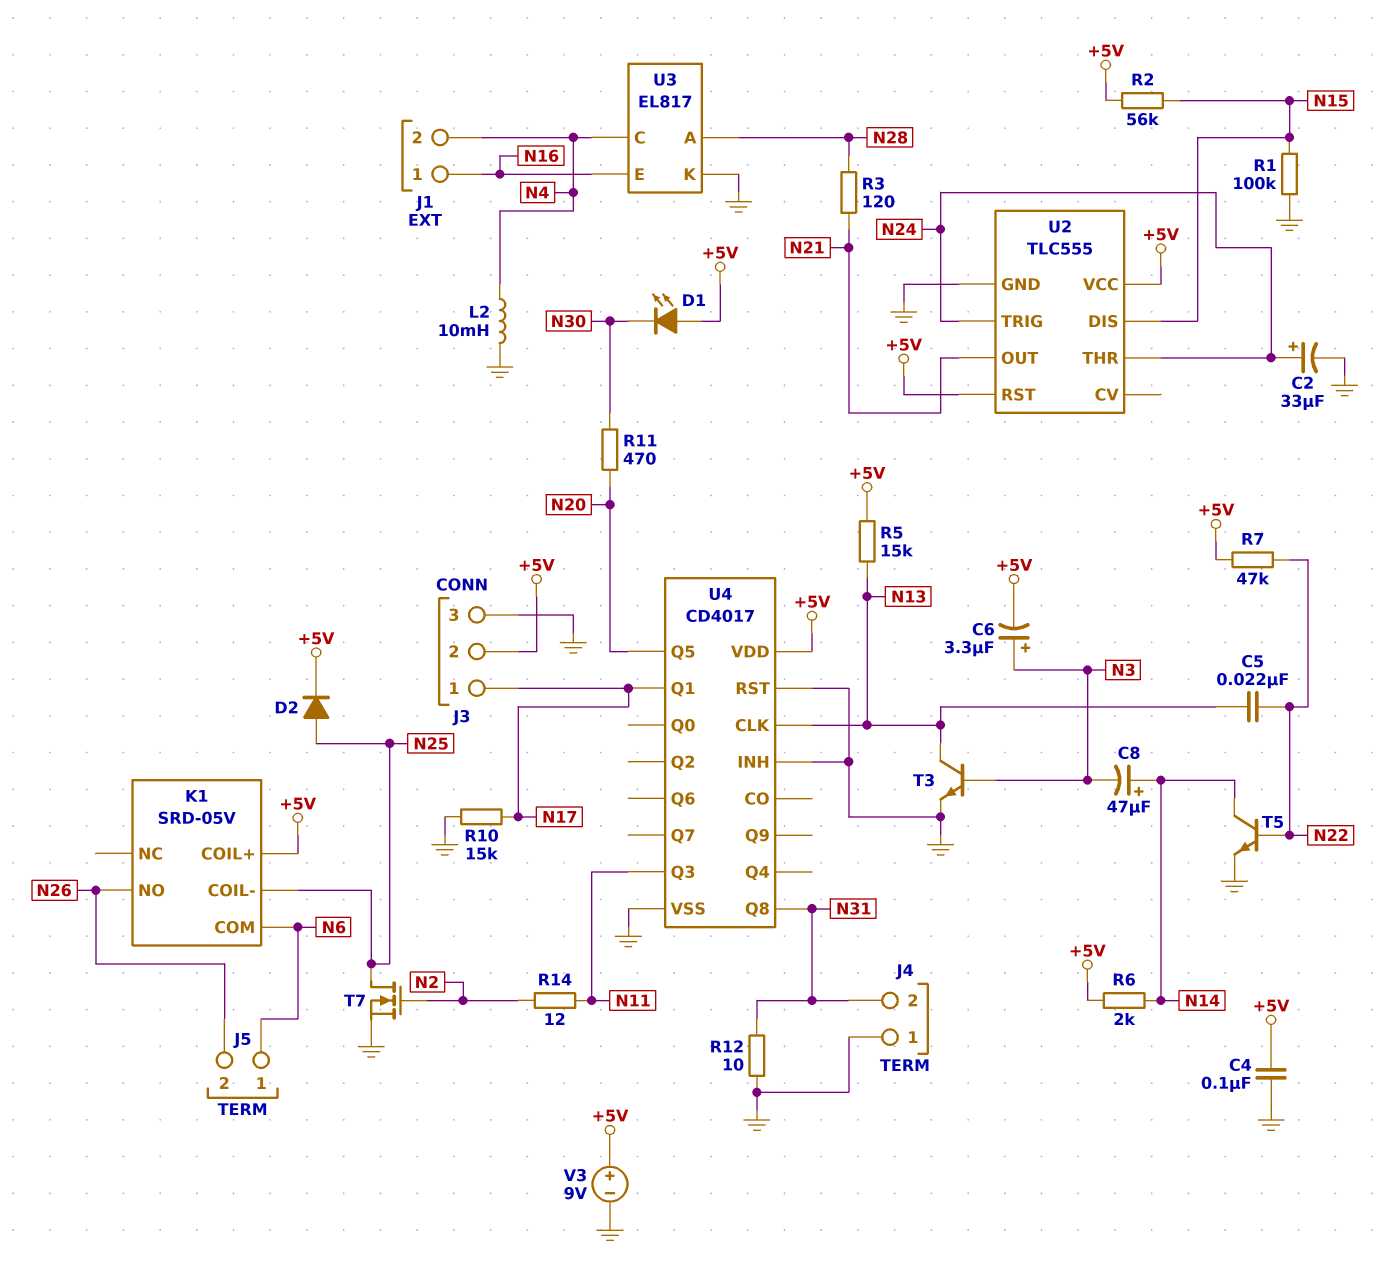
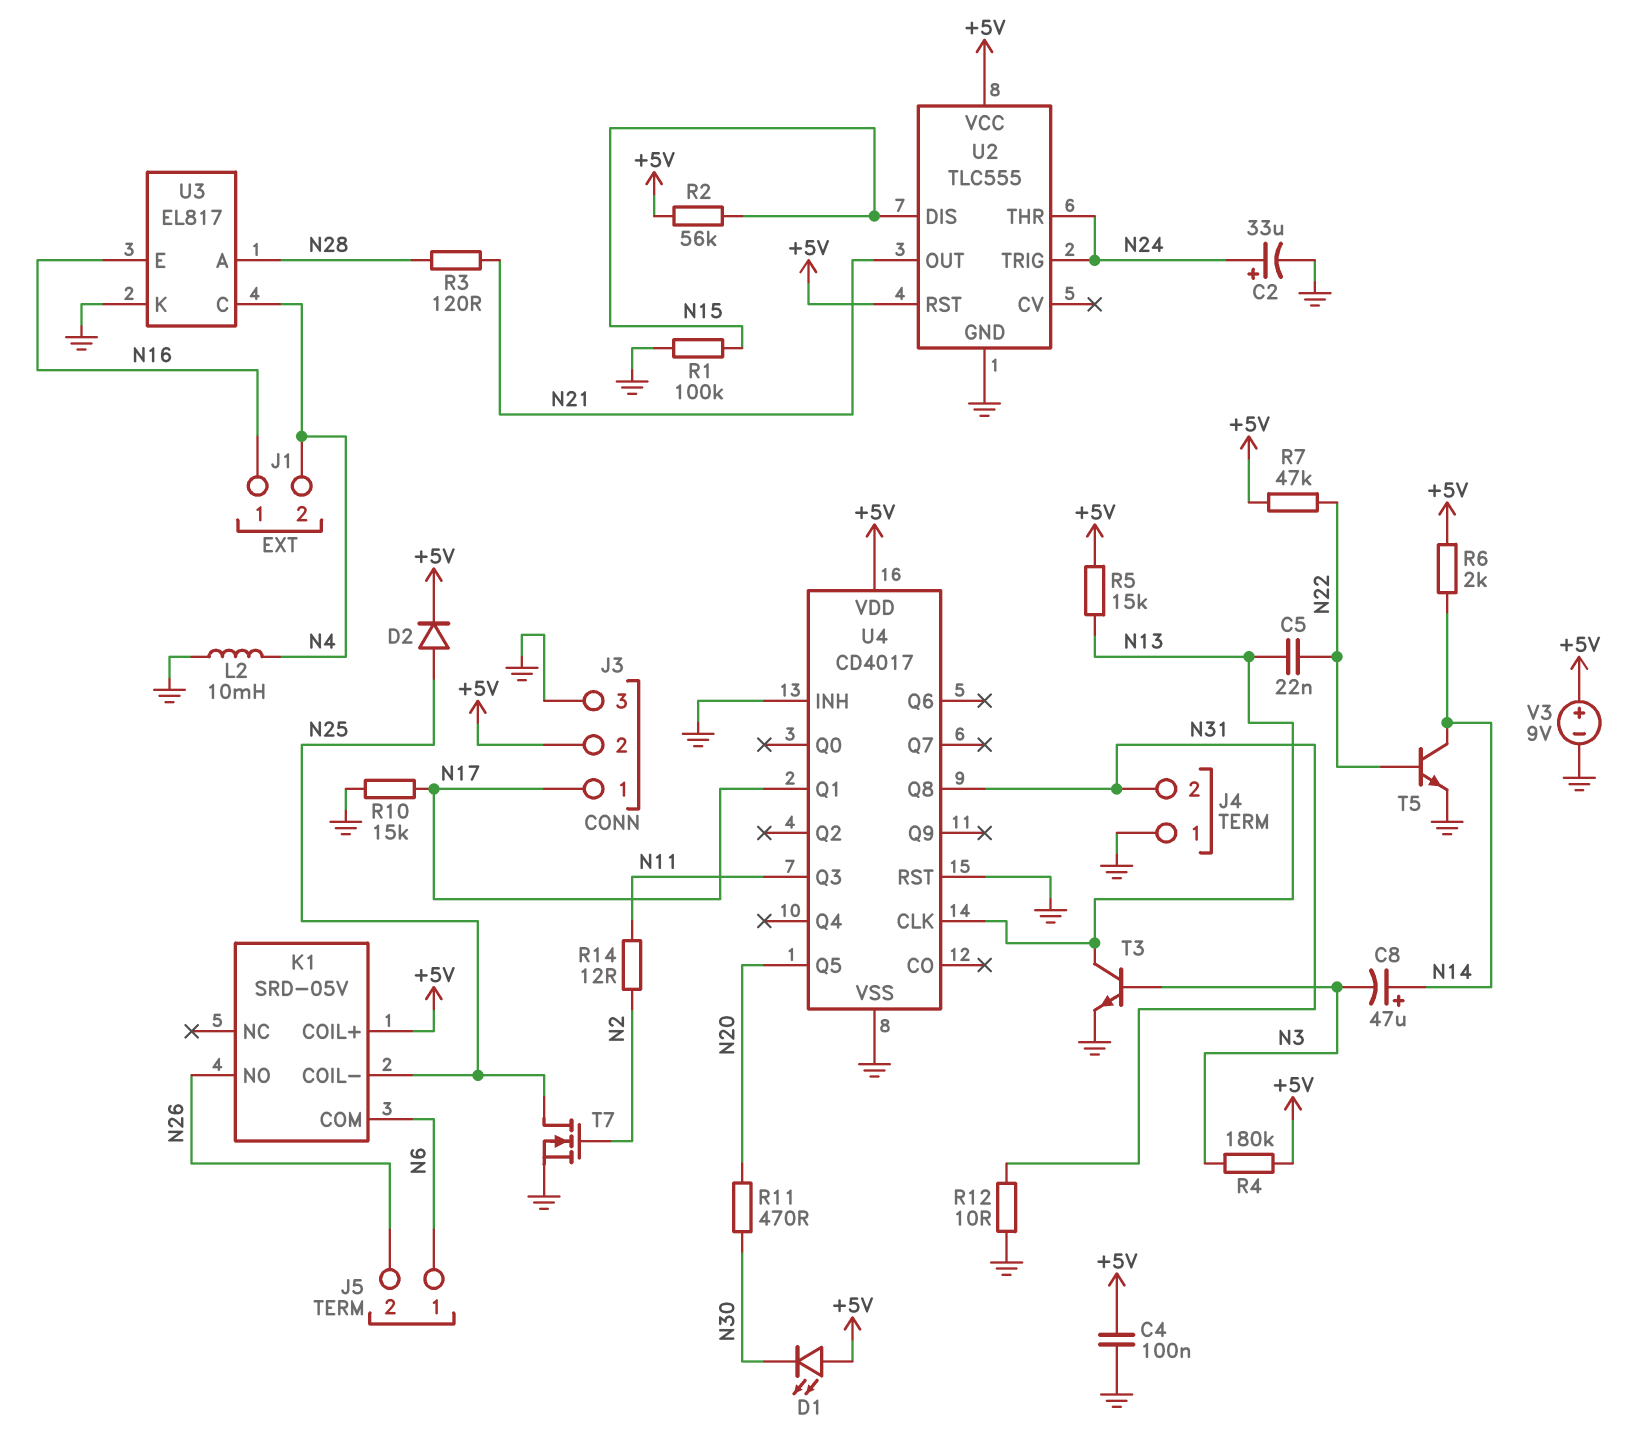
C6: 3.3uF (plus N3, minus +5V) -> none
R4: none -> 180k (+5V, N3)

